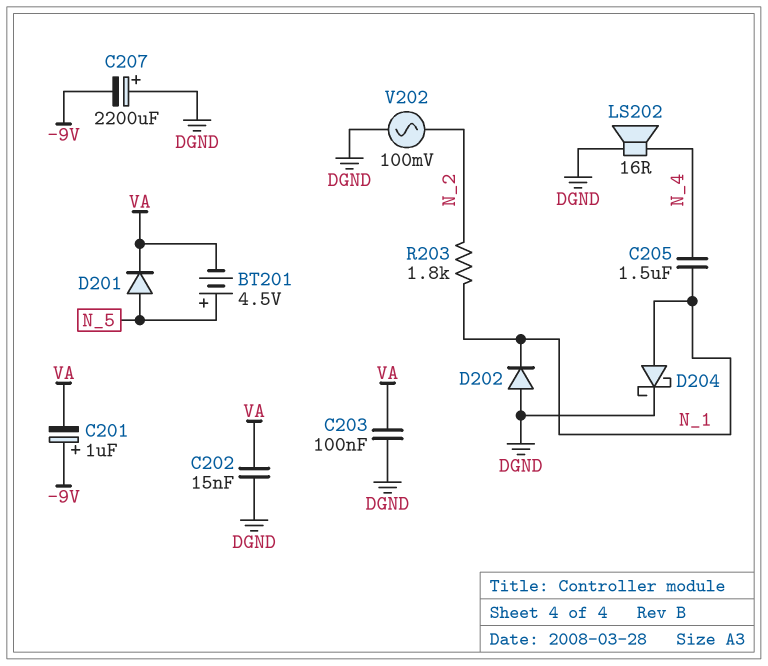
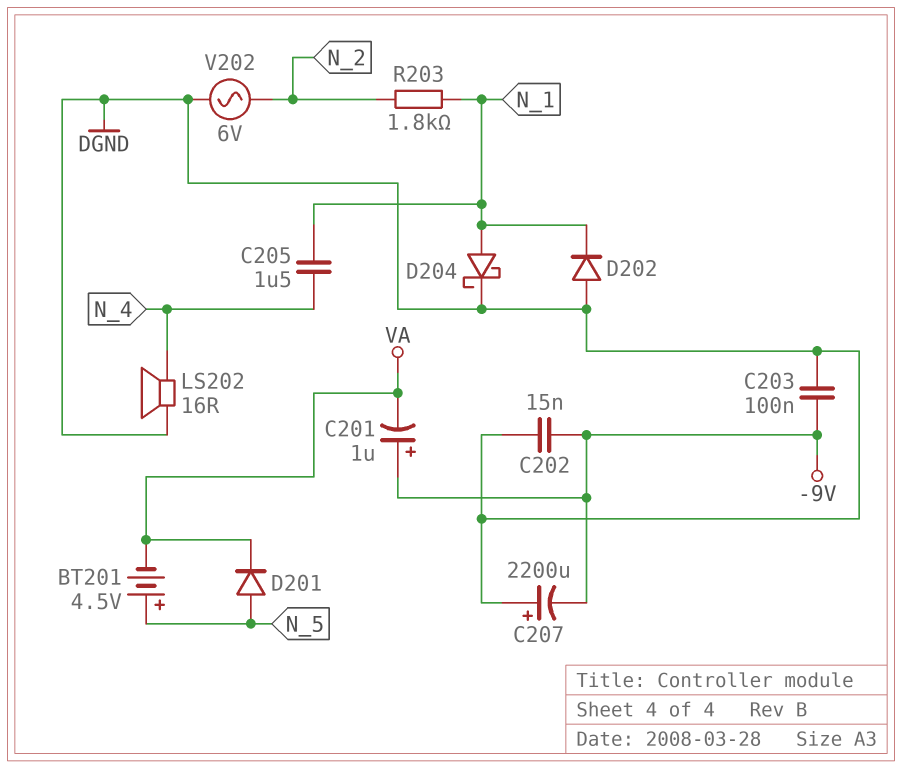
C202: 15nF (DGND, VA) -> 15nF (-9V, DGND)
C203: 100nF (DGND, VA) -> 100nF (-9V, DGND)
V202: AC 100mV (DGND, N_2) -> AC 6V (DGND, N_2)

